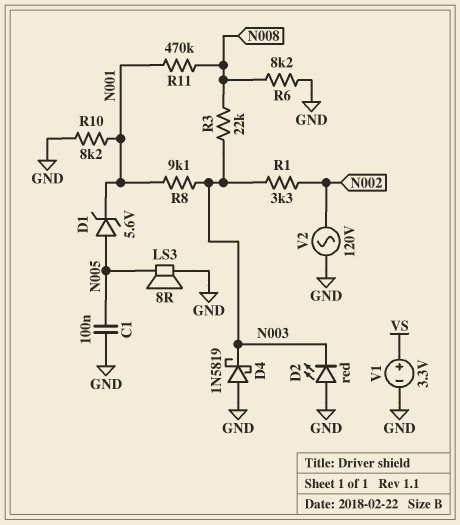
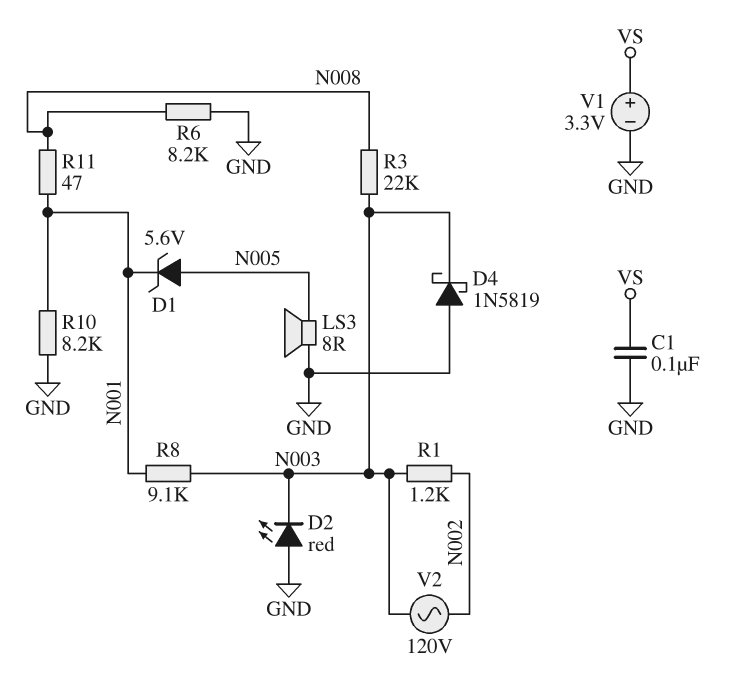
C1: 100nF (GND, N005) -> 100nF (GND, VS)
R1: 3.3k (N002, N003) -> 1.2k (N002, N003)
R11: 470k (N001, N008) -> 47 (N001, N008)
V2: AC 120V (GND, N002) -> AC 120V (N002, N003)

